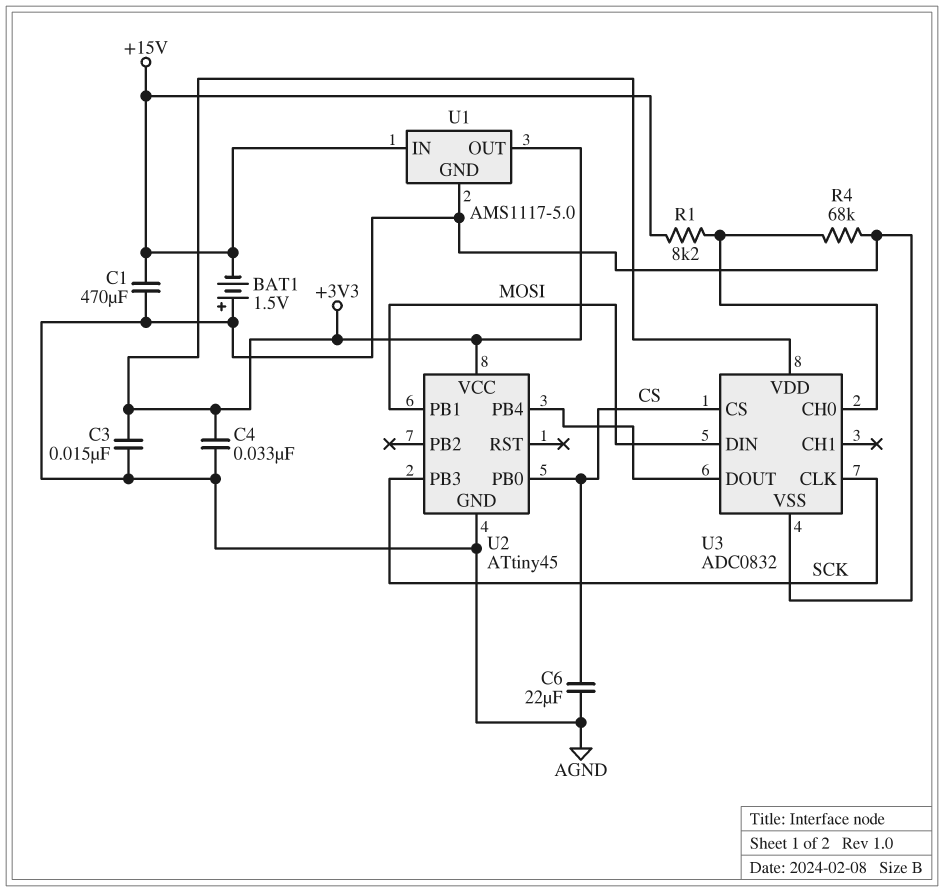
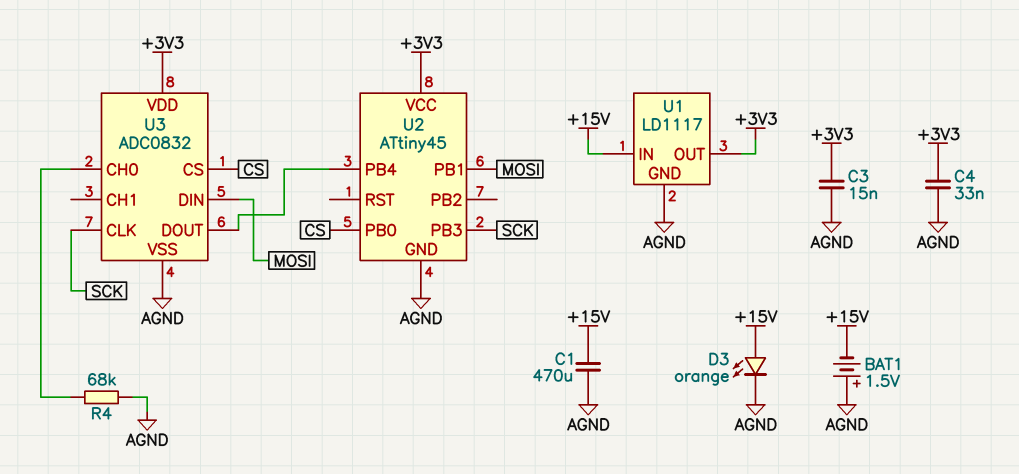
C6: 22uF (AGND, CS) -> none
D3: none -> LED orange (A +15V, K AGND)
R1: 8.2k (+15V, U3/CH0) -> none
U1: AMS1117-5.0 -> LD1117

